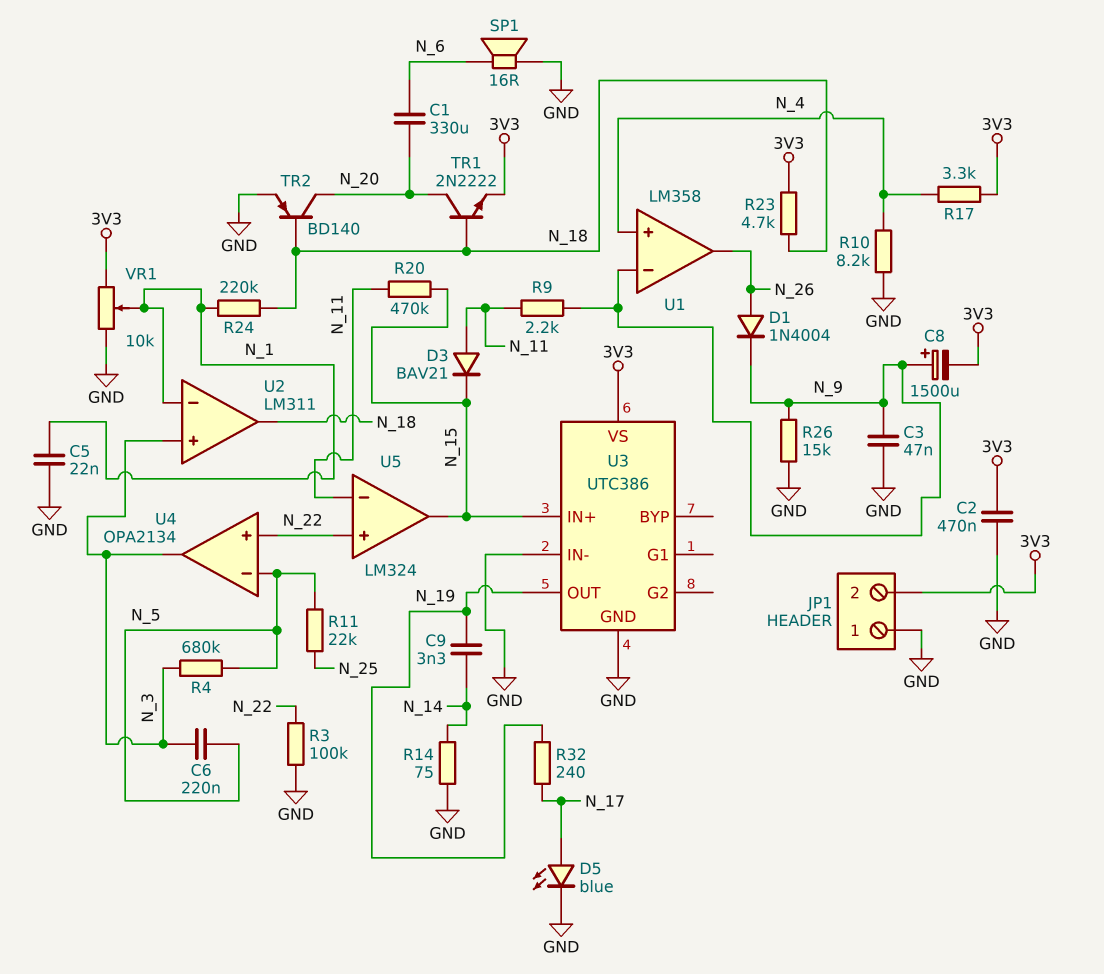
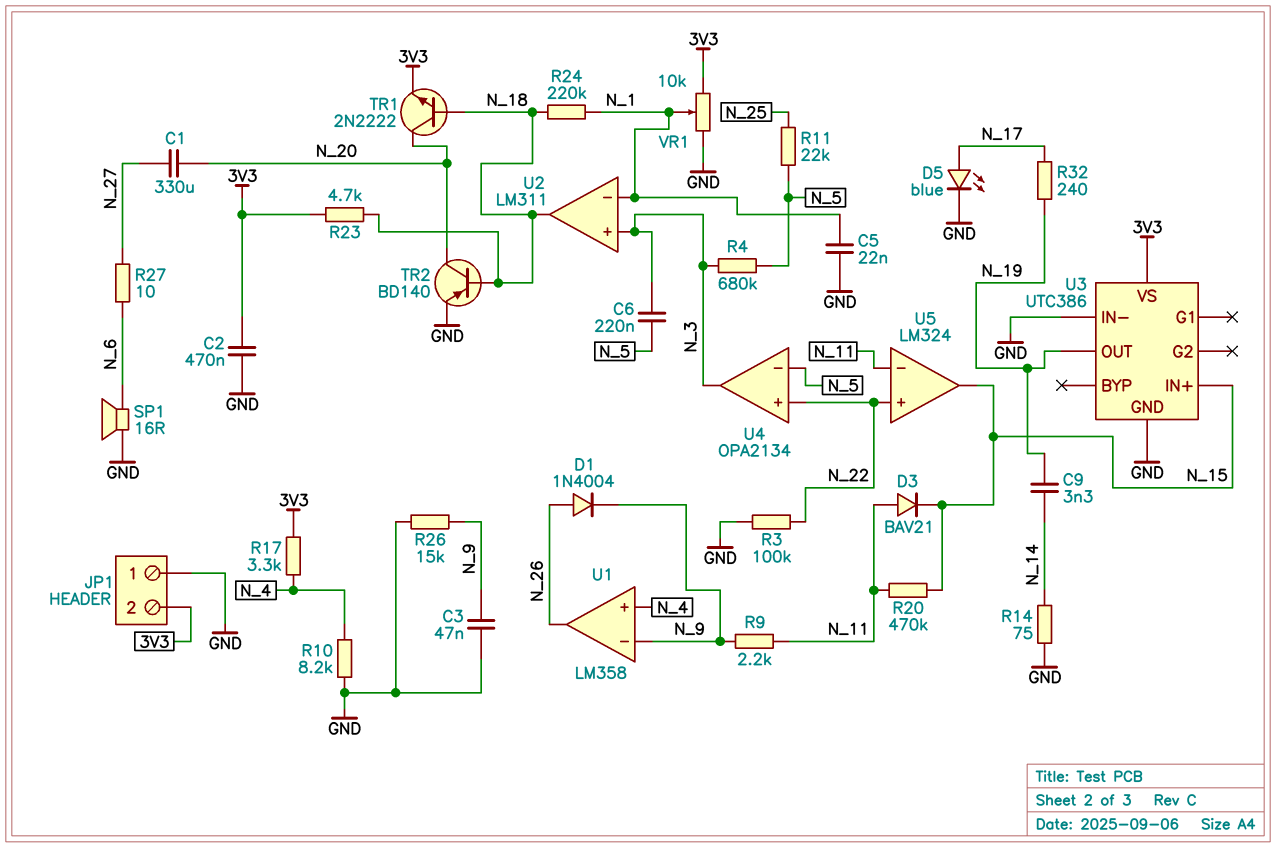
C1: 330uF (N_6, N_20) -> 330uF (N_20, N_27)
C8: 1500uF (plus N_9, minus 3V3) -> none
R27: none -> 10 (N_6, N_27)

